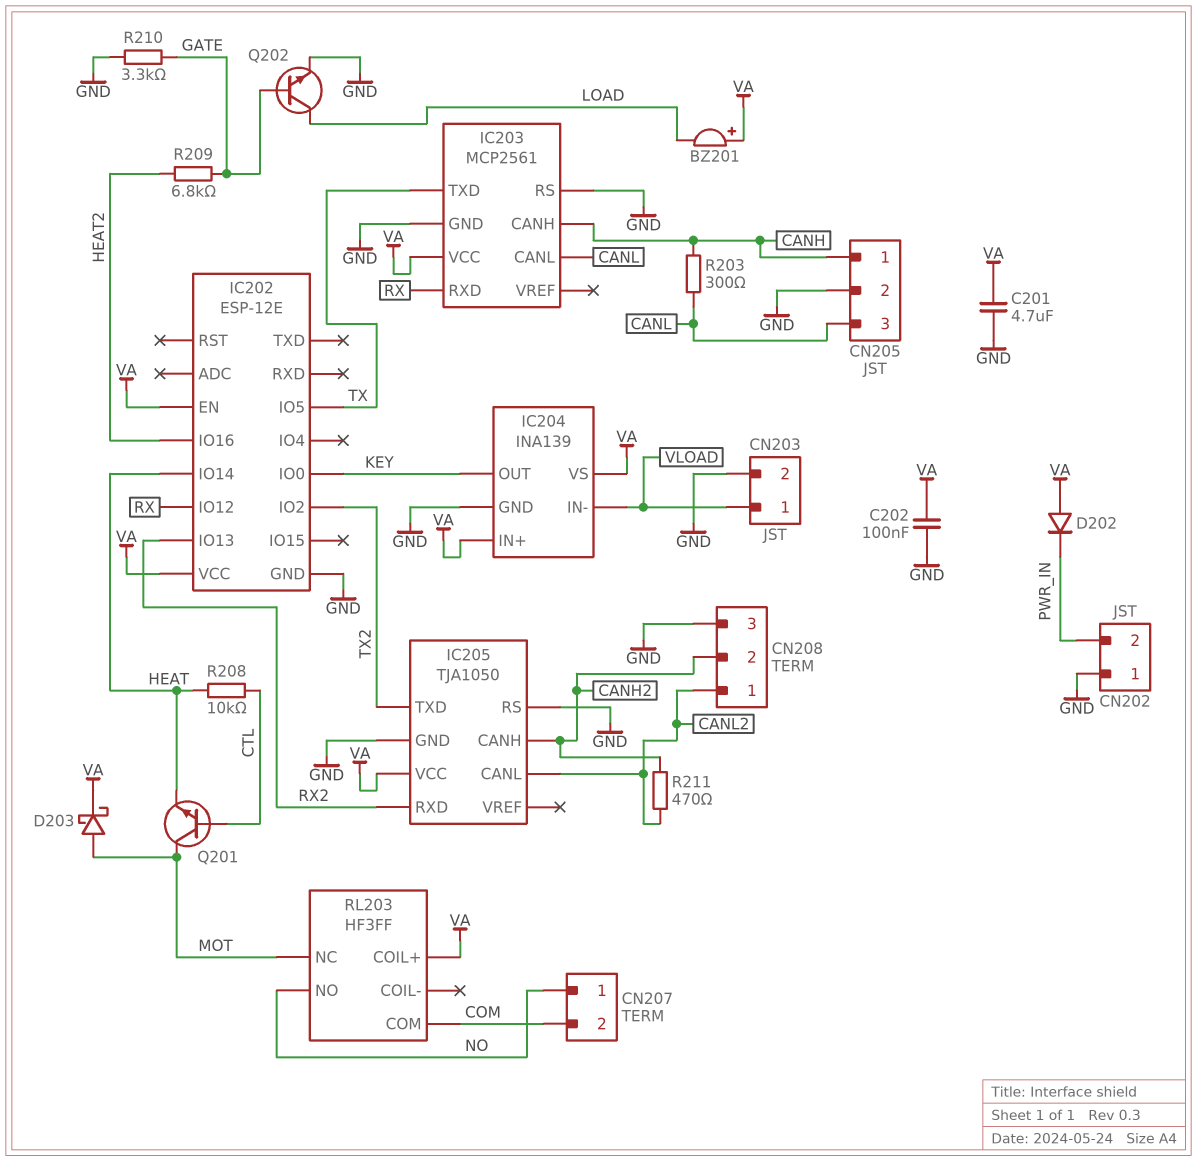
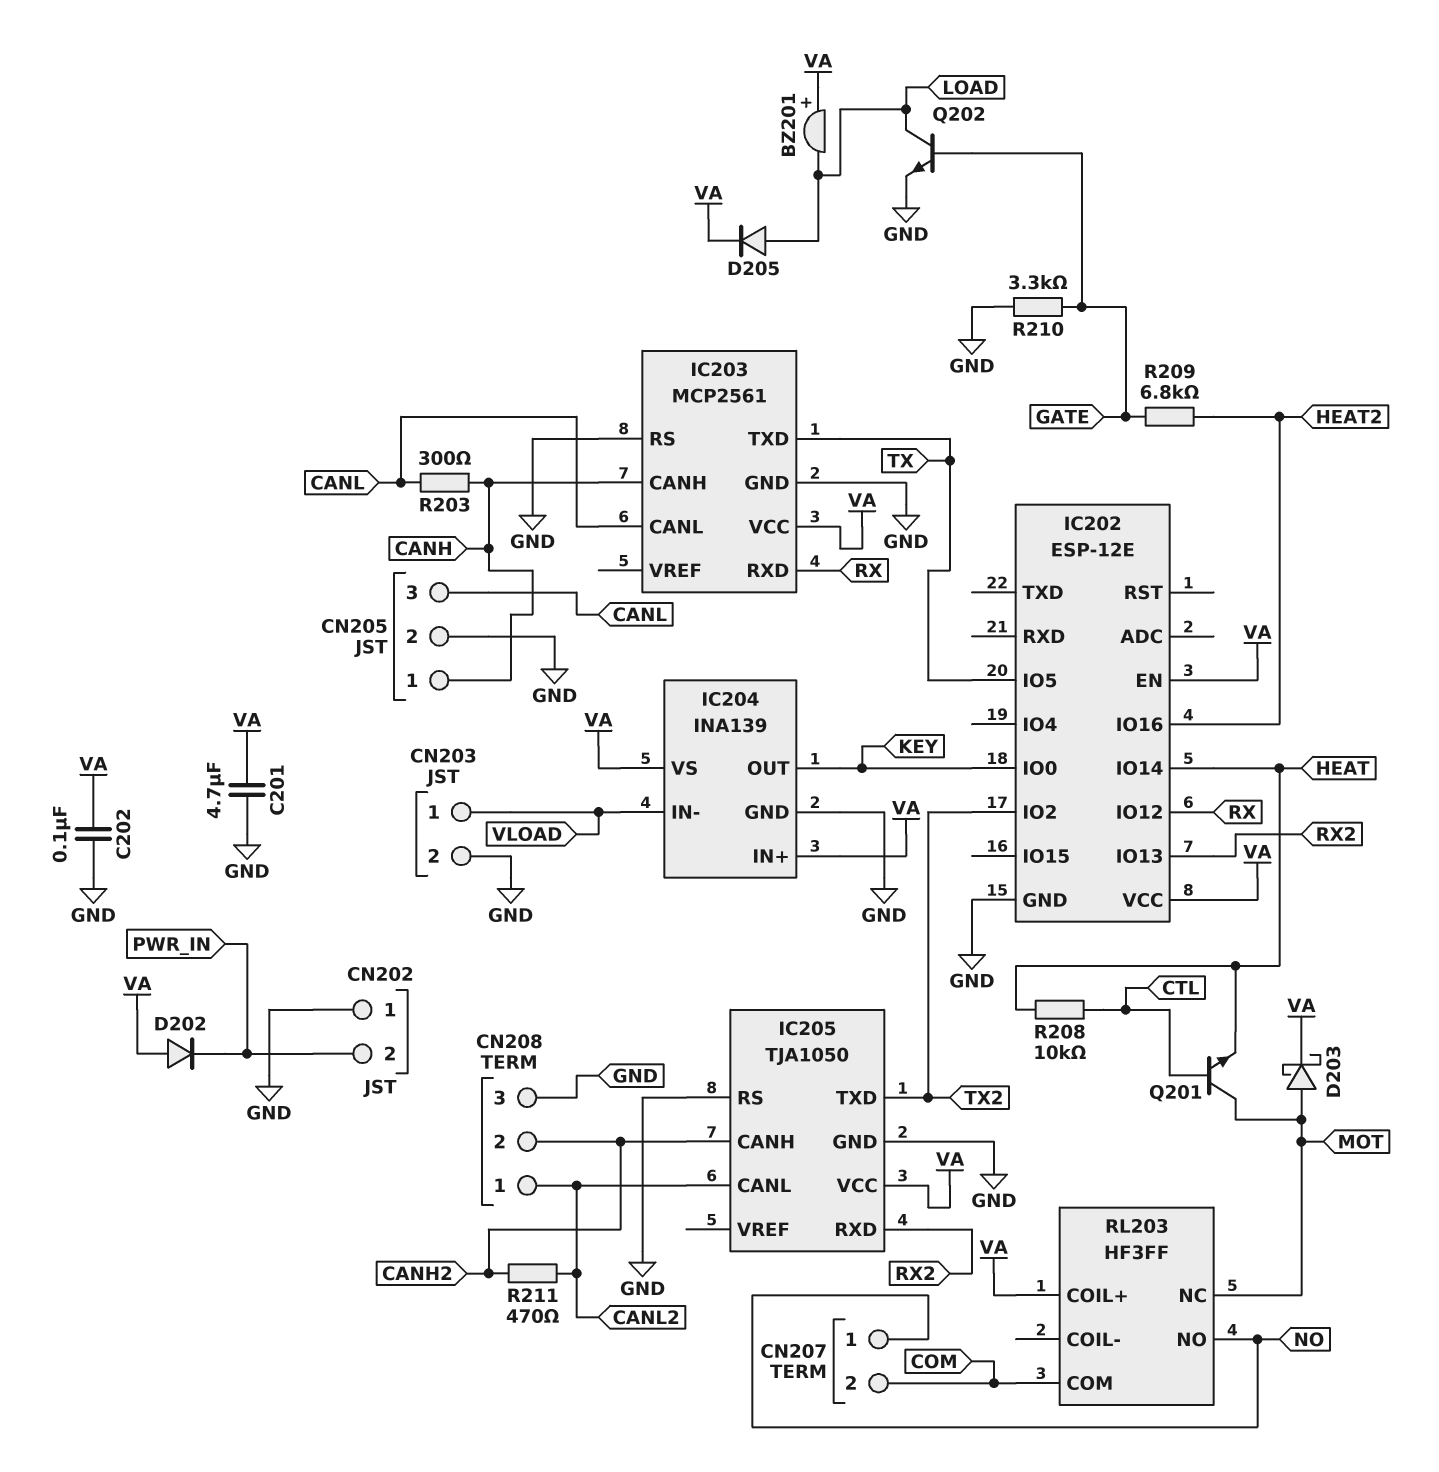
D205: none -> diode (A LOAD, K VA)

